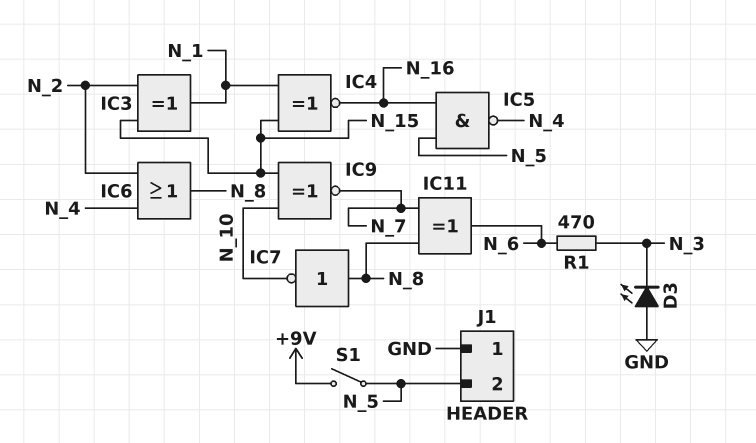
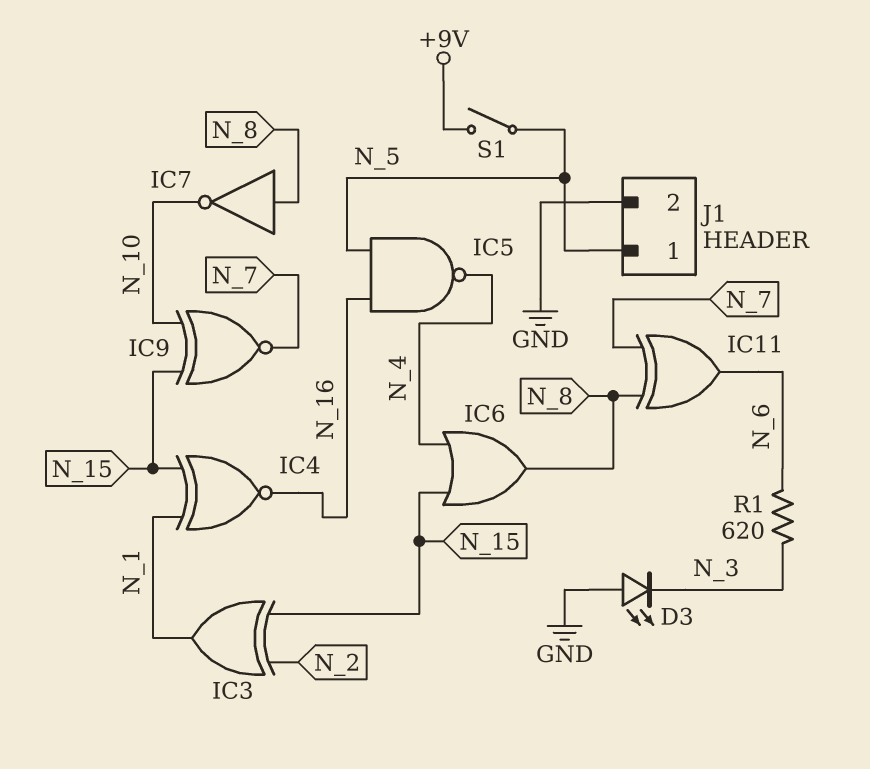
IC6: OR (in N_2, in N_4, out N_8) -> OR (in N_4, in N_15, out N_8)
J1 pin 1: GND -> N_5
J1 pin 2: N_5 -> GND
R1: 470 (N_3, N_6) -> 620 (N_3, N_6)

